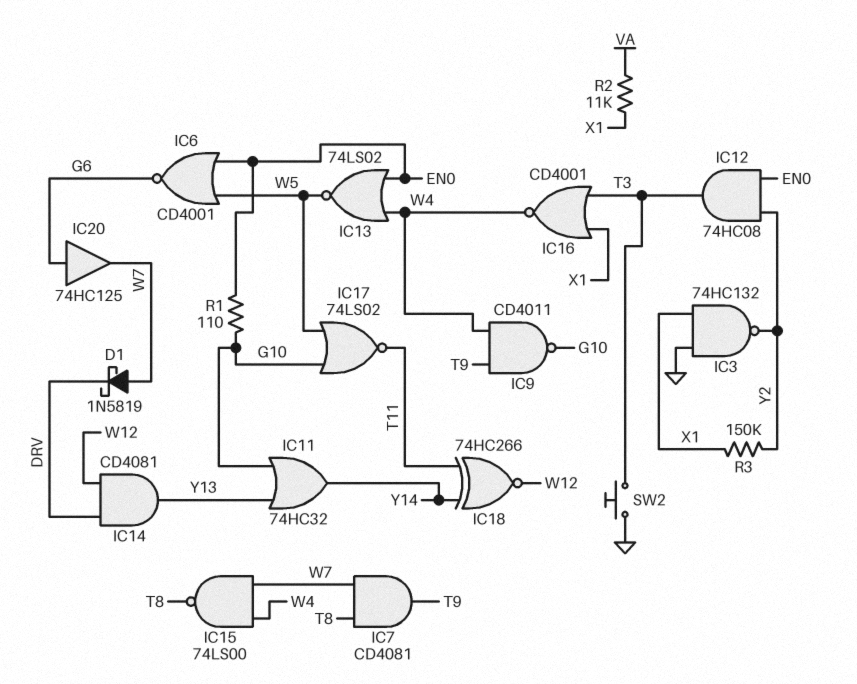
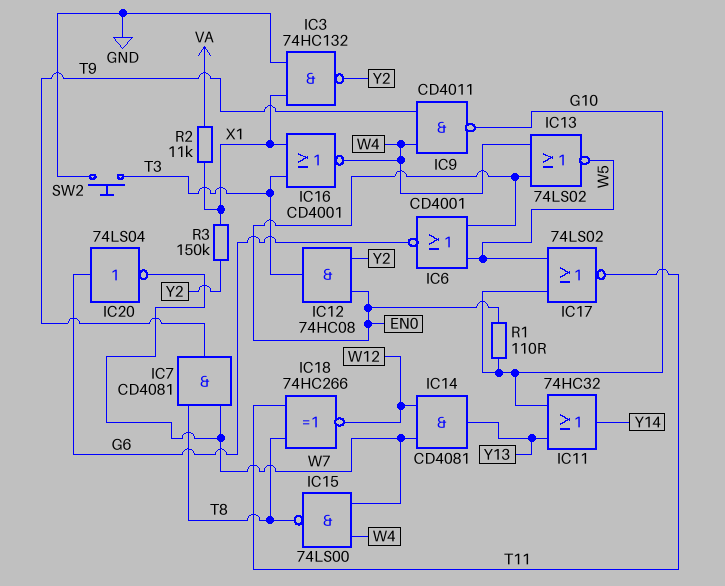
D1: schottky 1N5819 (A W7, K DRV) -> none
IC14: AND CD4081 (in DRV, in W12, out Y13) -> AND CD4081 (in W7, in W12, out Y13)
IC18: XNOR 74HC266 (in T11, in Y14, out W12) -> XNOR 74HC266 (in T8, in T11, out W12)
IC20: buffer 74HC125 (in G6, out W7) -> NOT 74LS04 (in G6, out W7)

